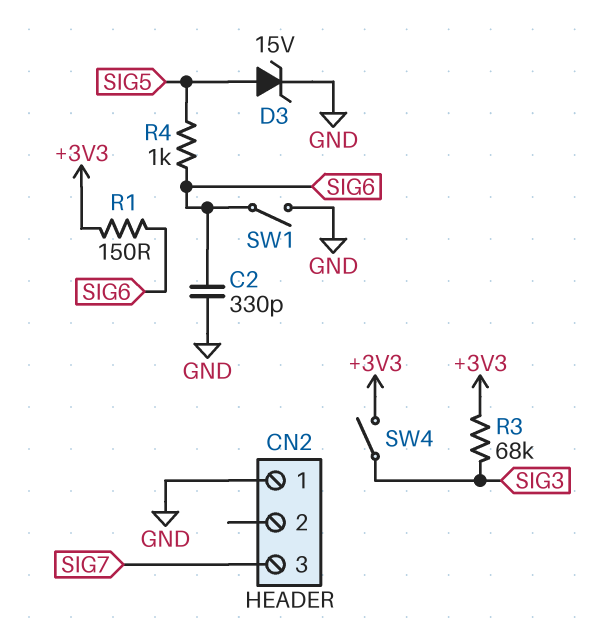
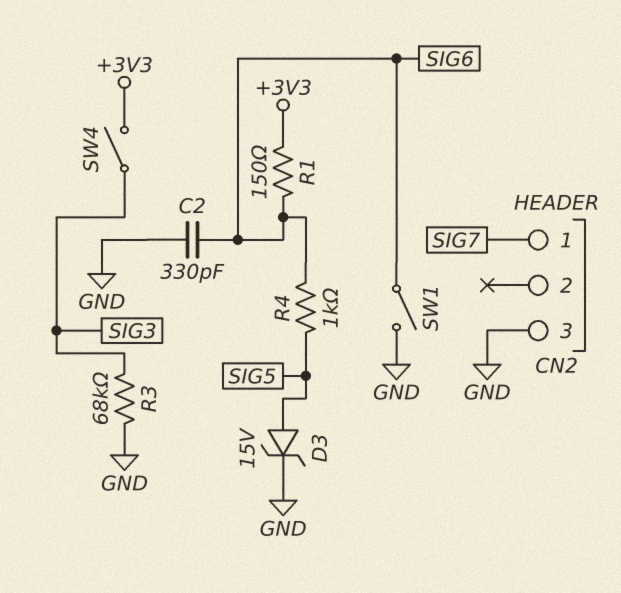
CN2 pin 1: GND -> SIG7
CN2 pin 3: SIG7 -> GND
R3: 68k (+3V3, SIG3) -> 68k (GND, SIG3)

